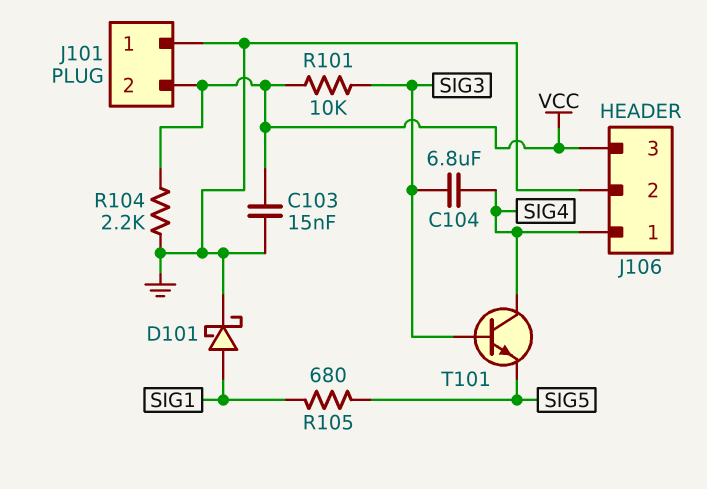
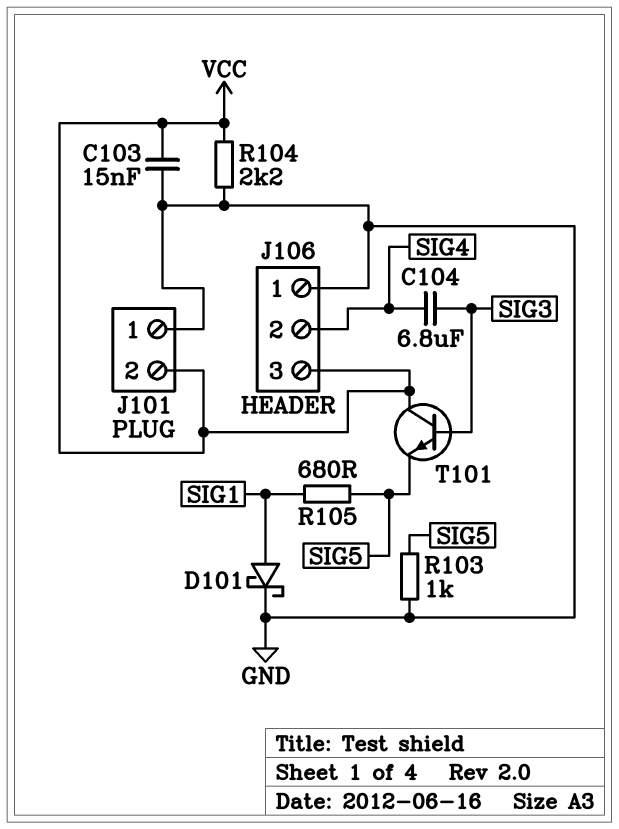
J106 pin 1: SIG4 -> GND
J106 pin 2: GND -> SIG4
R101: 10k (SIG3, VCC) -> none
R103: none -> 1k (GND, SIG5)
T101: NPN (B SIG3, C SIG4, E SIG5) -> NPN (B SIG3, C VCC, E SIG5)

